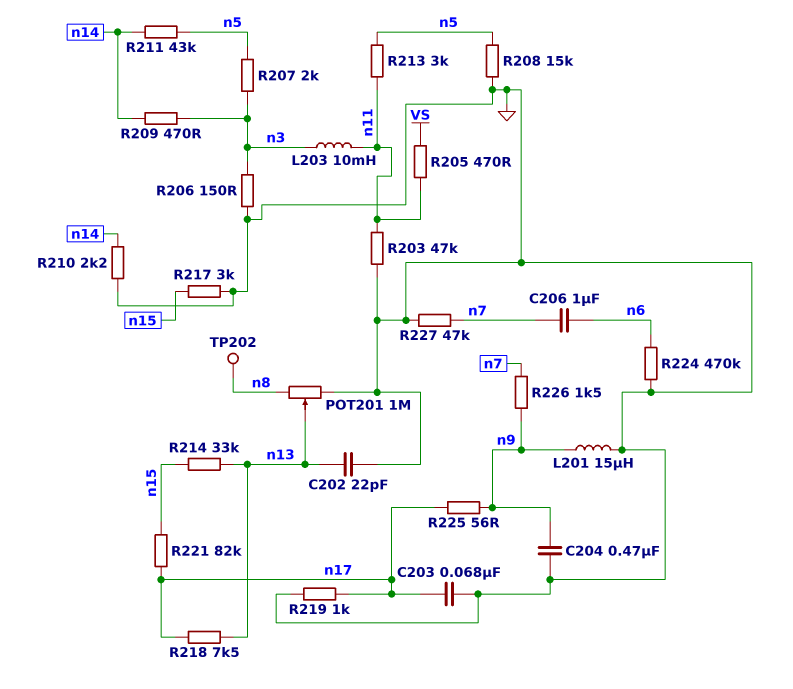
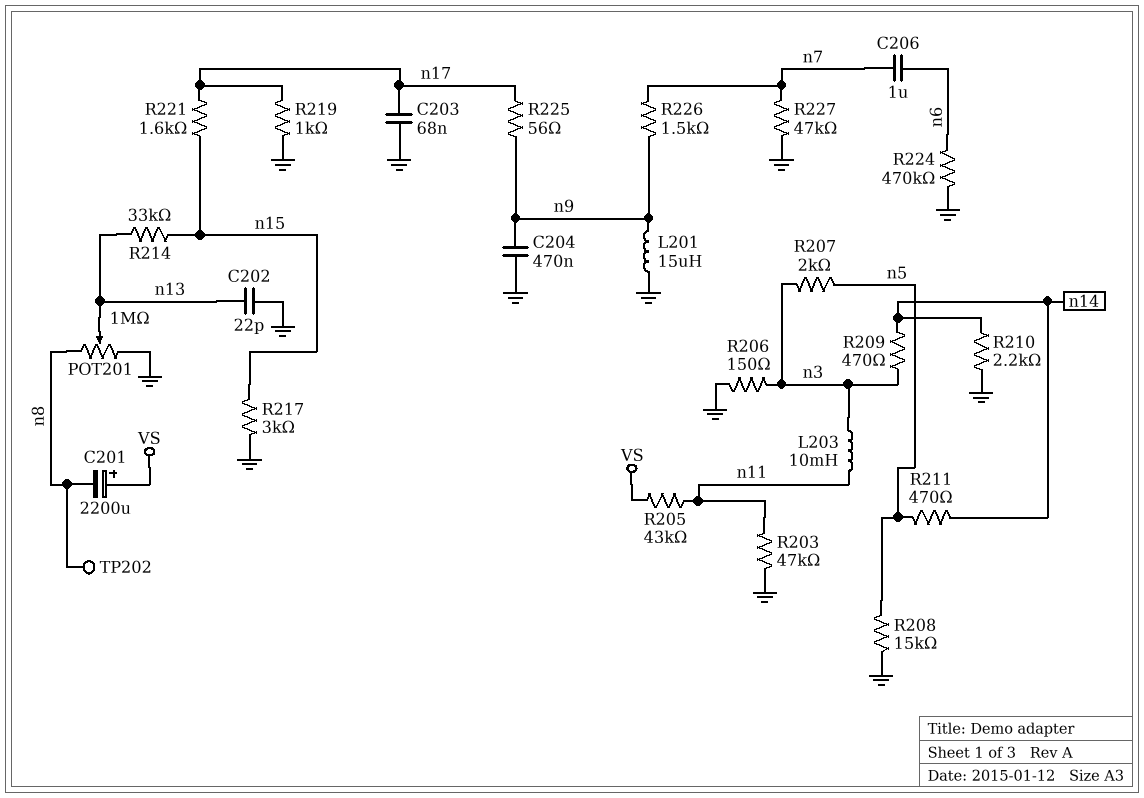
C201: none -> 2200uF (plus VS, minus n8)
R205: 470 (VS, n11) -> 43k (VS, n11)
R211: 43k (n5, n14) -> 470 (n5, n14)
R213: 3k (n5, n11) -> none
R218: 7.5k (n13, n17) -> none
R221: 82k (n15, n17) -> 1.6k (n15, n17)

